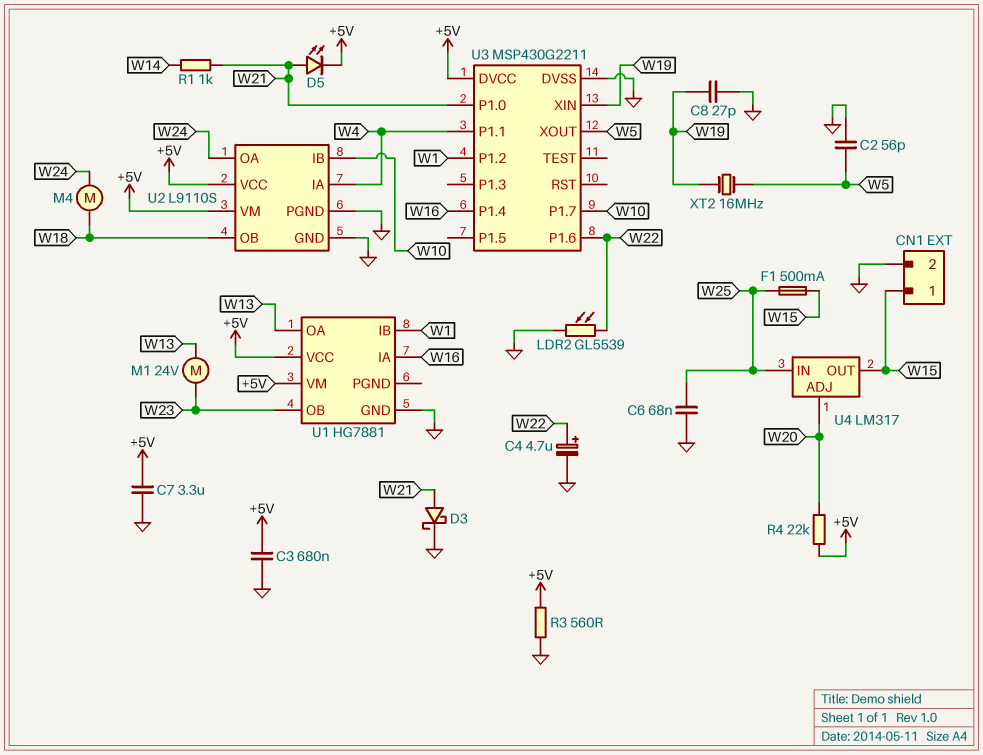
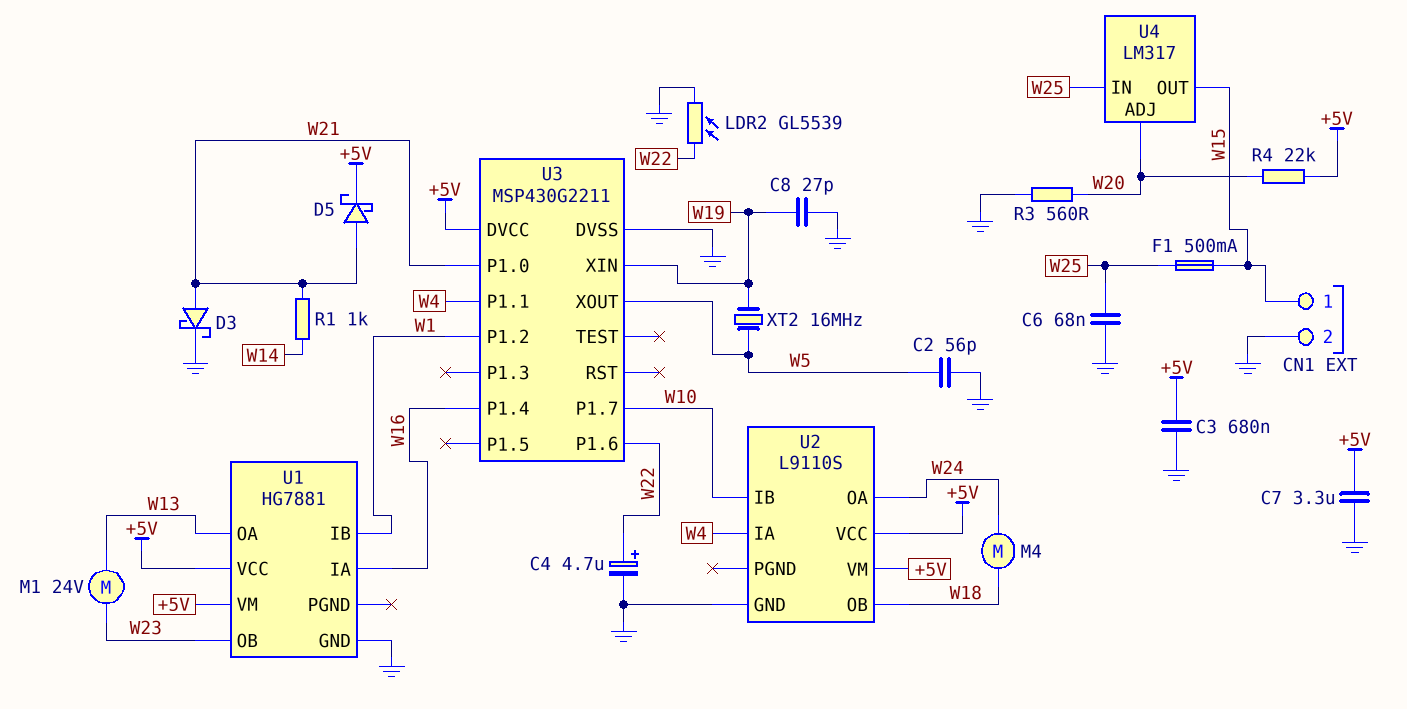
D5: LED (A W21, K +5V) -> schottky (A W21, K +5V)
R3: 560 (+5V, GND) -> 560 (GND, W20)
U2 pin PGND: GND -> none

